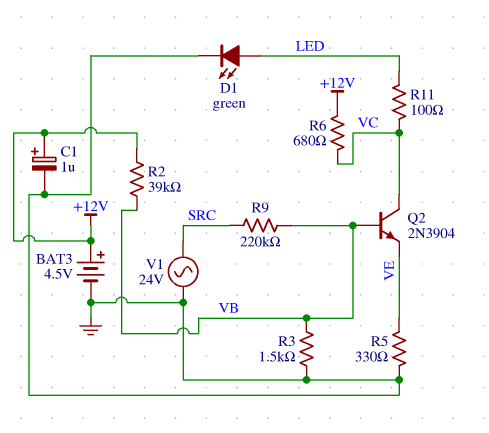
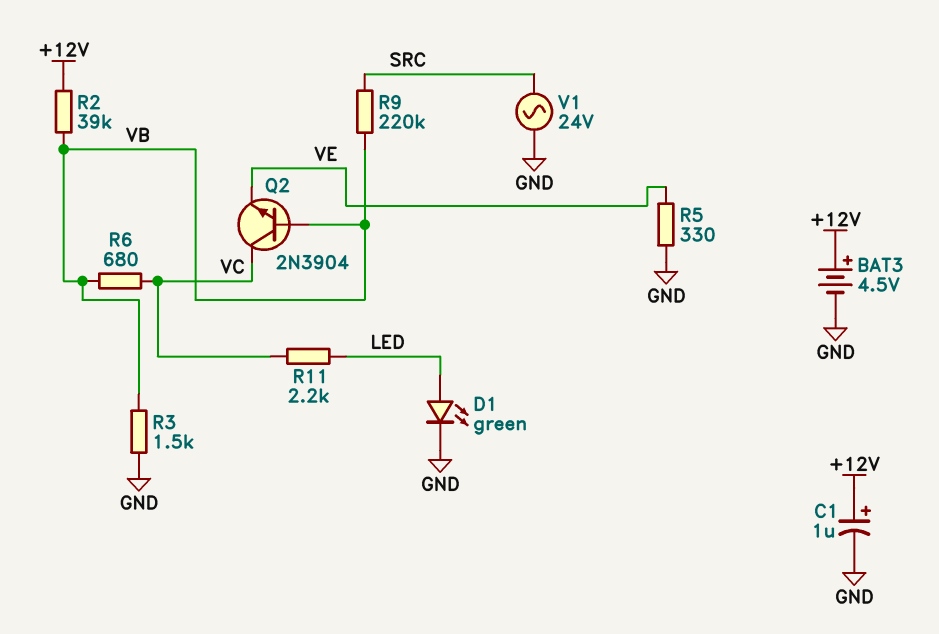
R6: 680 (+12V, VC) -> 680 (VB, VC)
R11: 100 (LED, VC) -> 2.2k (LED, VC)

